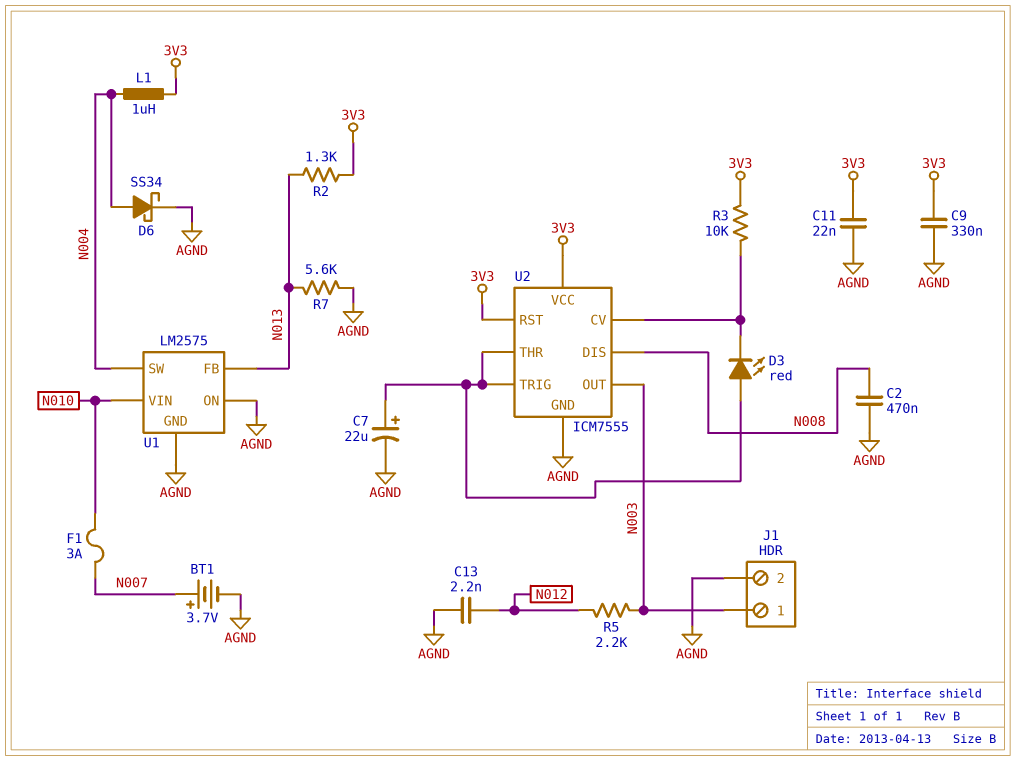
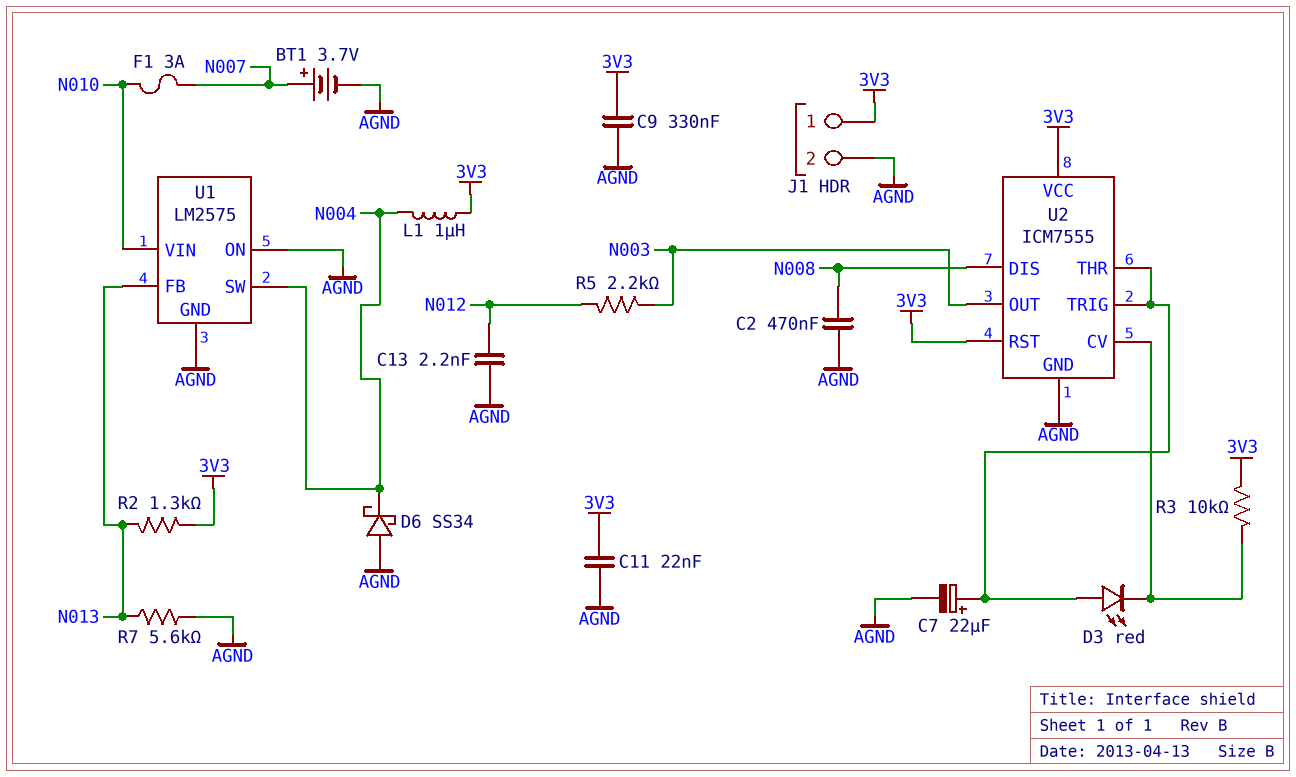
D6: schottky SS34 (A N004, K AGND) -> schottky SS34 (A AGND, K N004)
J1 pin 1: N003 -> 3V3

